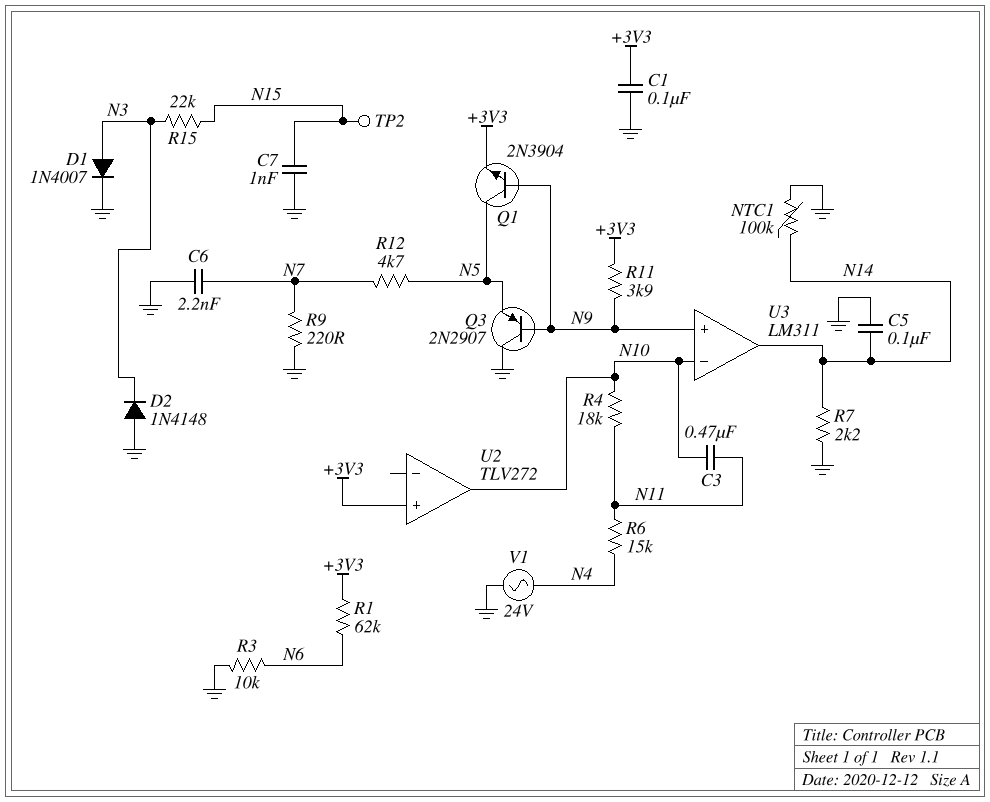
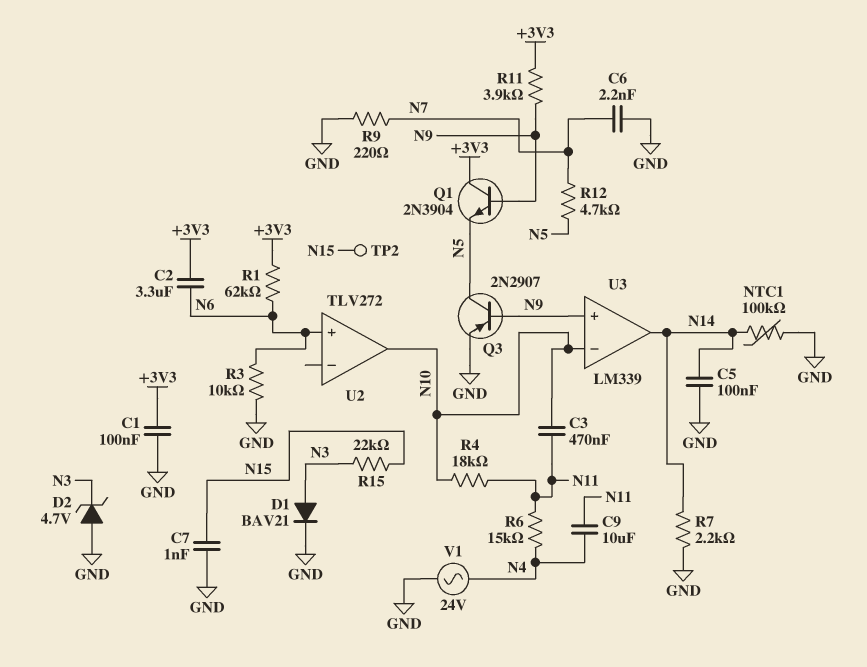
C2: none -> 3.3uF (+3V3, N6)
C9: none -> 10uF (N4, N11)
D1: diode 1N4007 (A N3, K GND) -> diode BAV21 (A N3, K GND)
D2: diode 1N4148 (A GND, K N3) -> zener 4.7V (A GND, K N3)
Q1: NPN 2N3904 (B N9, C N5, E +3V3) -> NPN 2N3904 (B N9, C +3V3, E N5)
Q3: PNP 2N2907 (B N9, C GND, E N5) -> PNP 2N2907 (B N9, C N5, E GND)
U2 pin in+: +3V3 -> N6
U3: LM311 -> LM339

